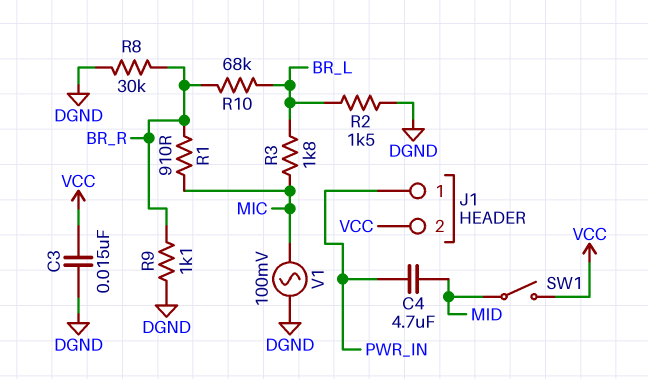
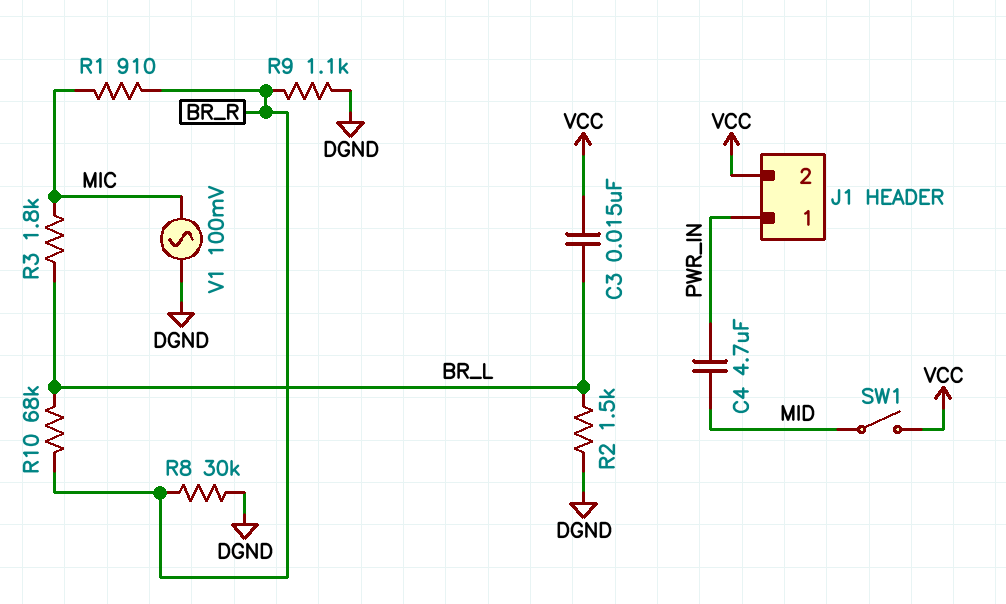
C3: 15nF (DGND, VCC) -> 15nF (BR_L, VCC)

